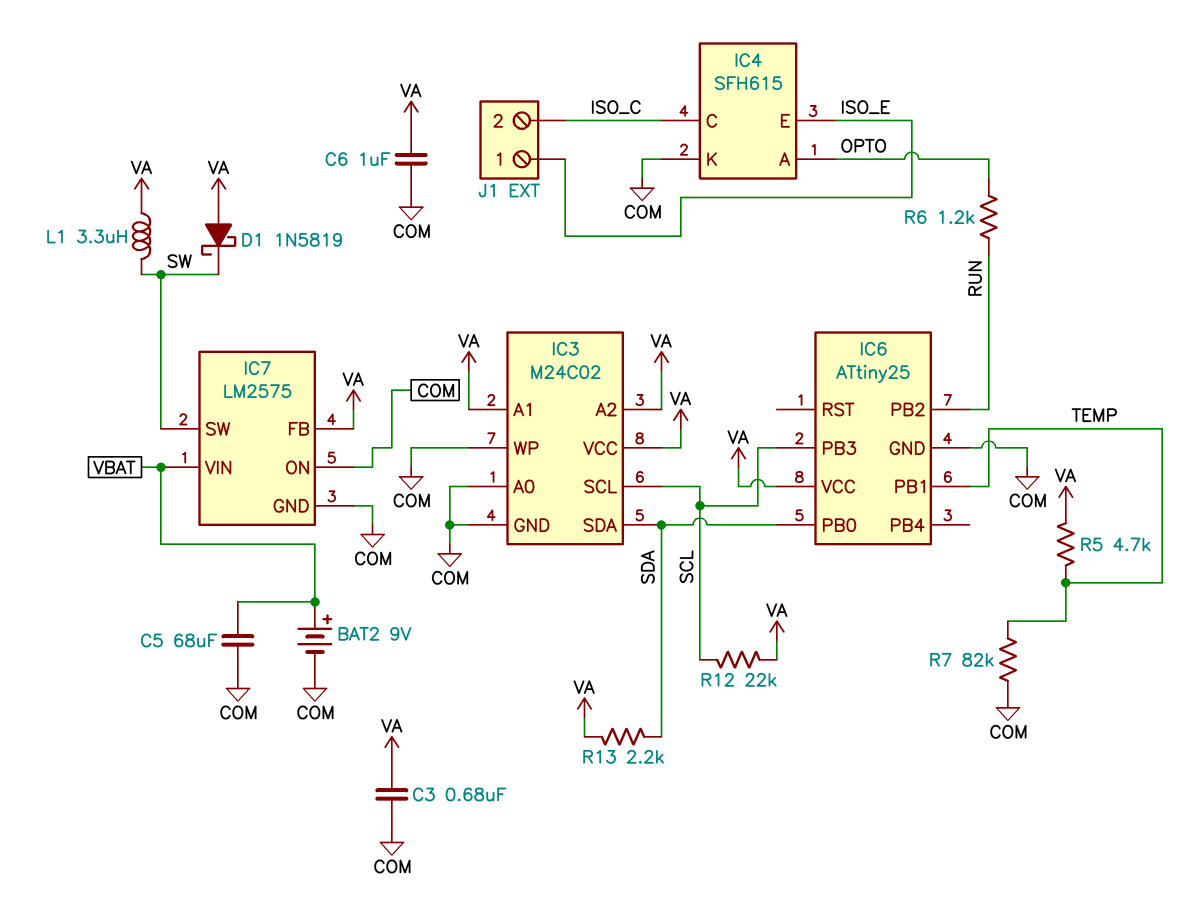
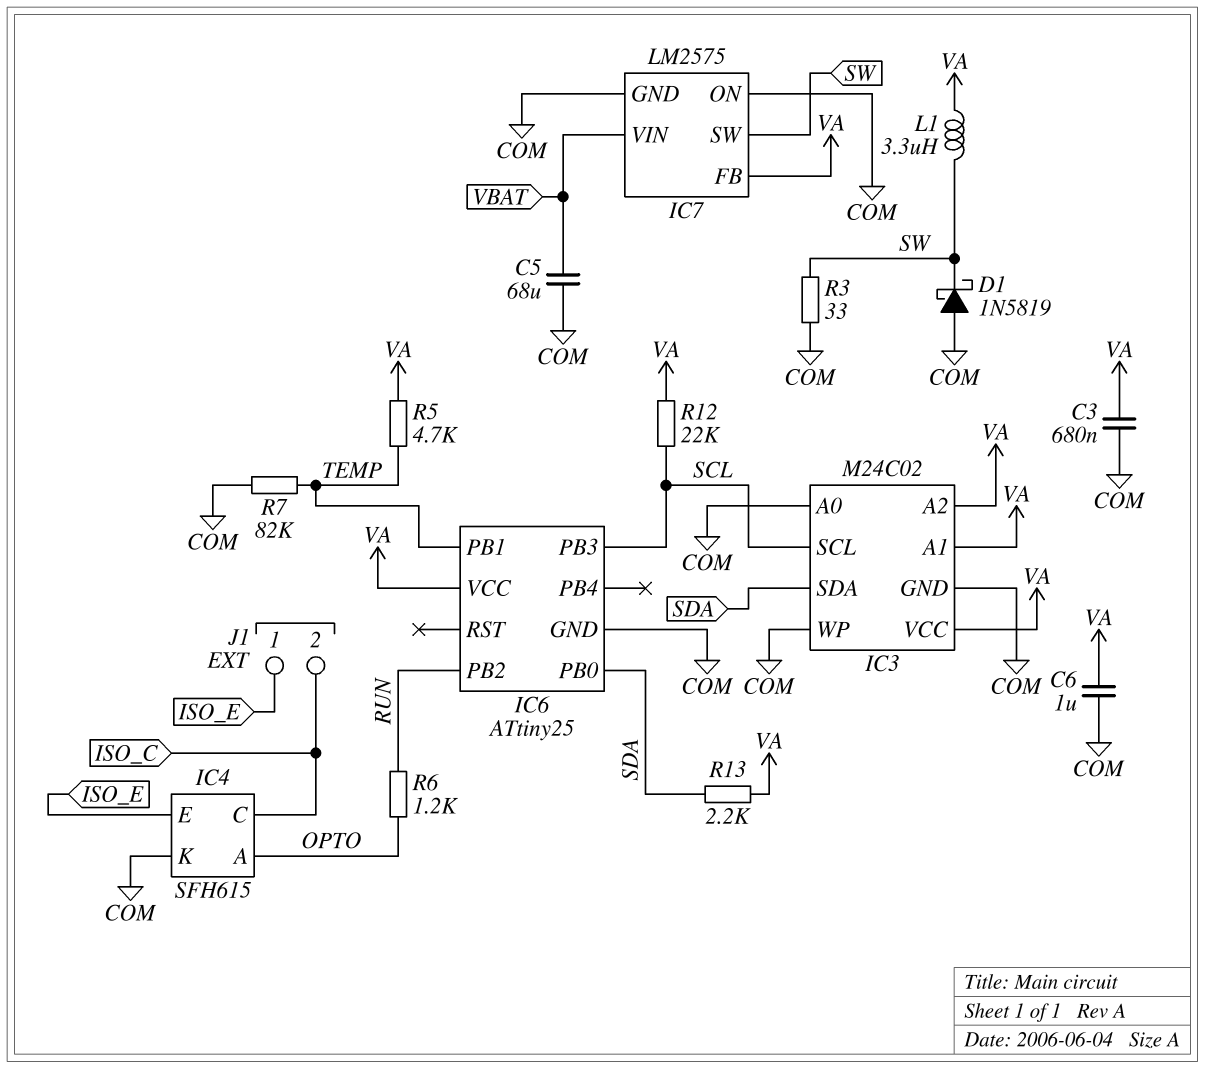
BAT2: 9V (plus VBAT, minus COM) -> none
D1: schottky 1N5819 (A VA, K SW) -> schottky 1N5819 (A COM, K SW)
R3: none -> 33 (COM, SW)

